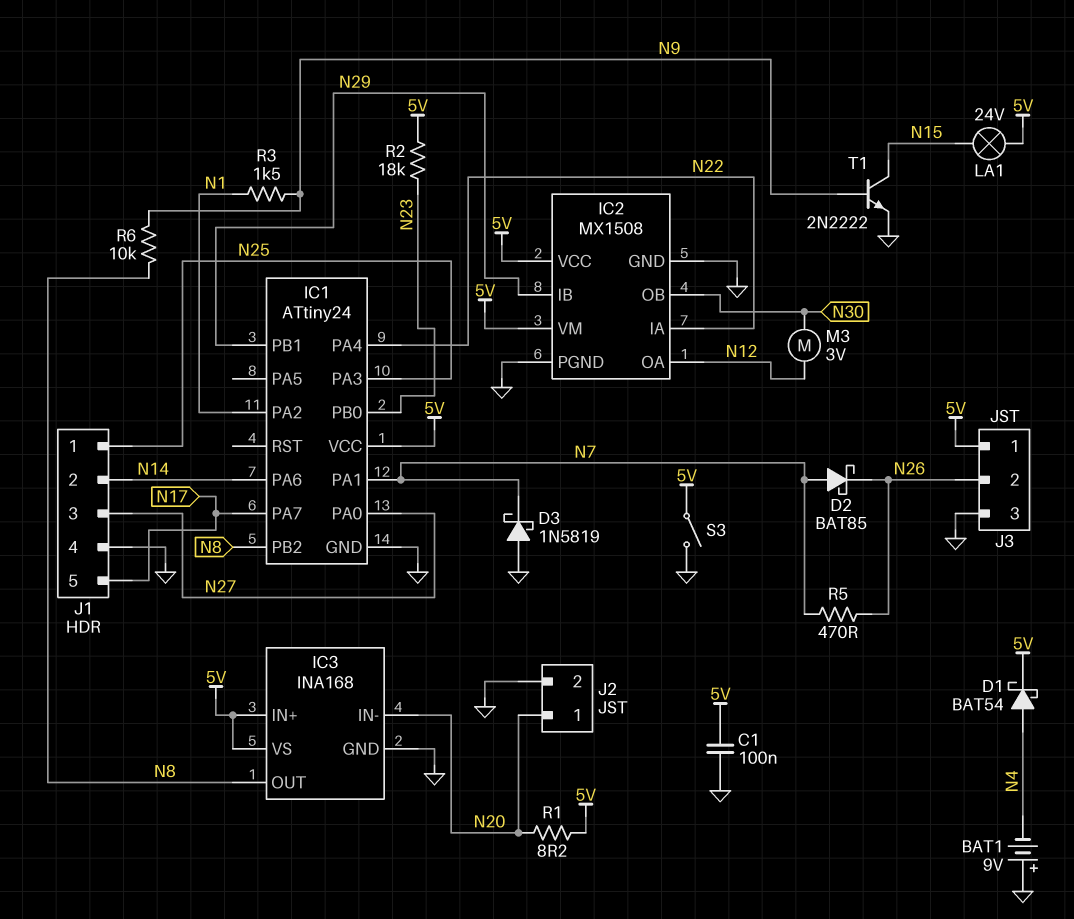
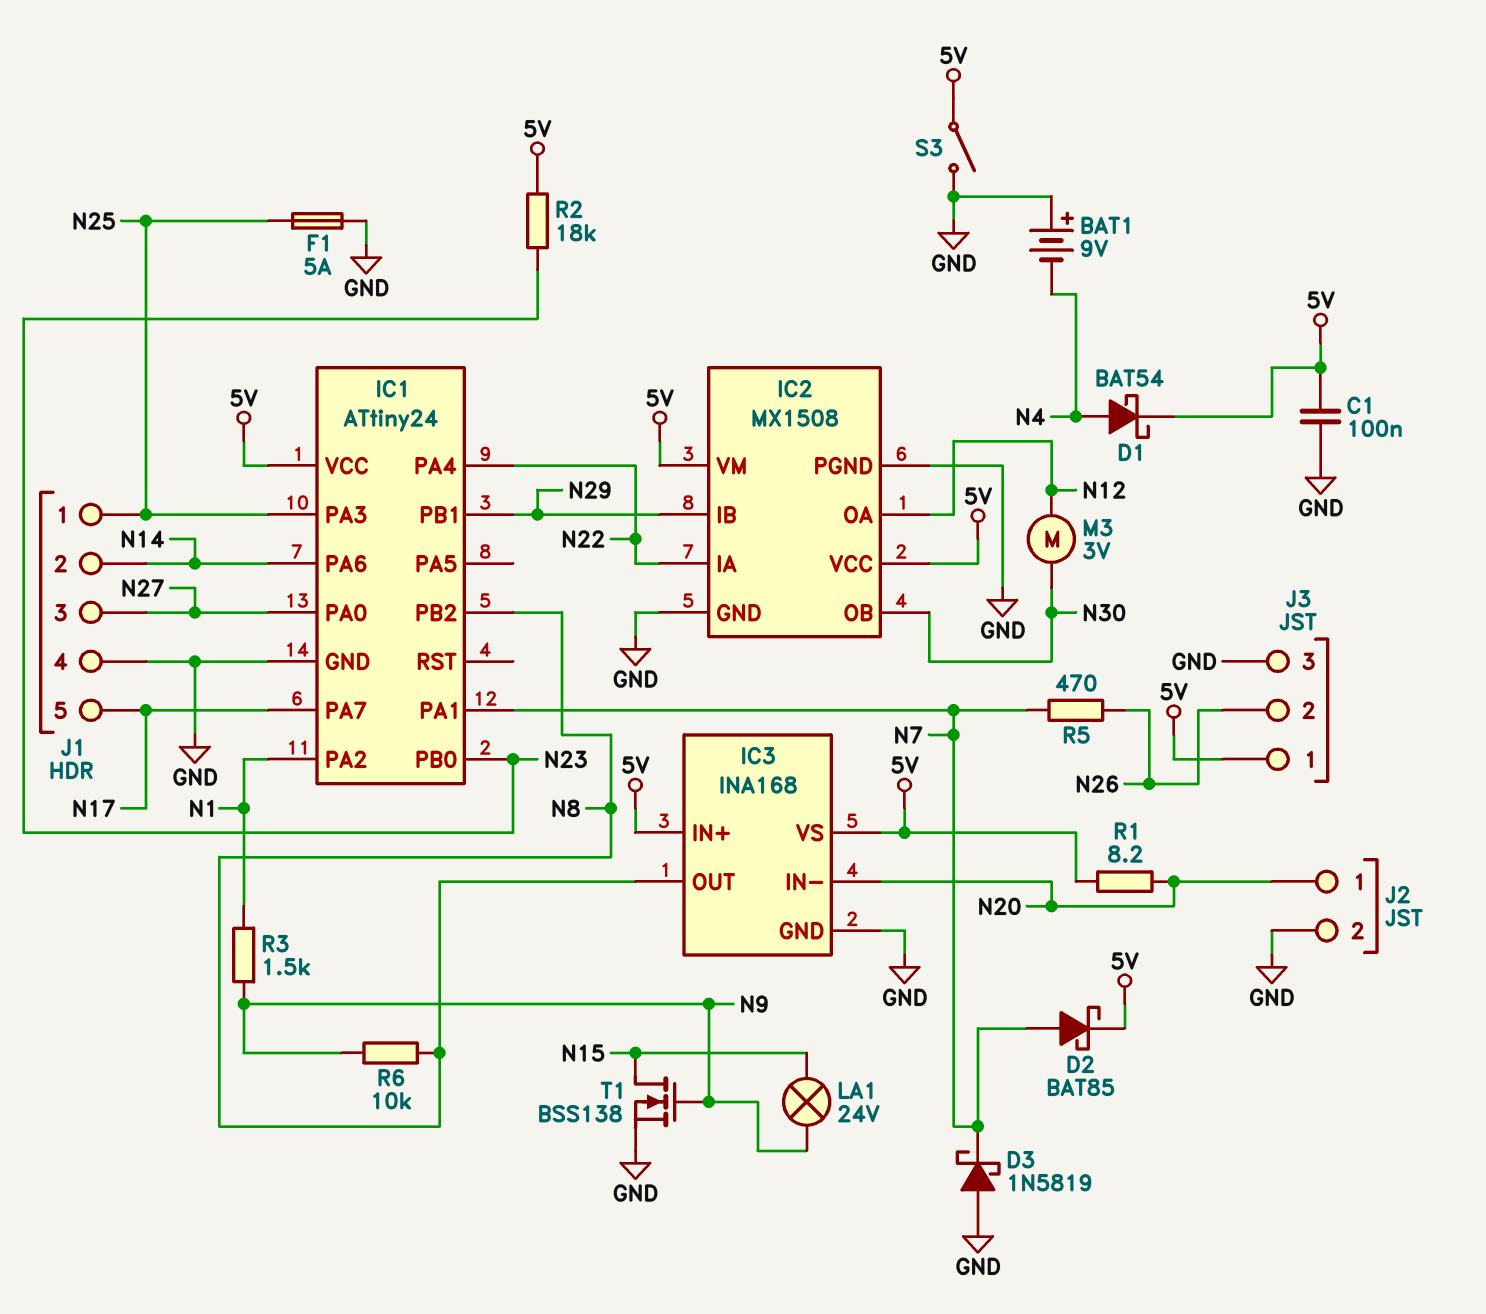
D2: schottky BAT85 (A N7, K N26) -> schottky BAT85 (A N7, K 5V)
F1: none -> 5A (GND, N25)
LA1: lamp 24V (5V, N15) -> lamp 24V (N9, N15)
T1: NPN 2N2222 (B N9, C N15, E GND) -> NMOS BSS138 (G N9, D N15, S GND)

